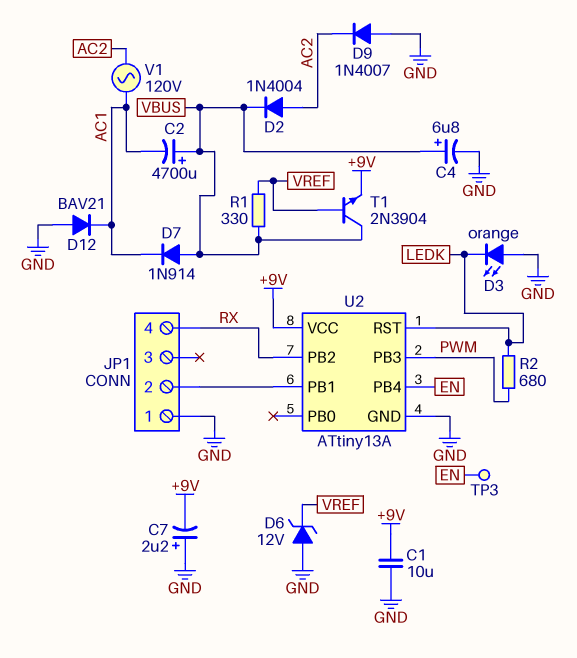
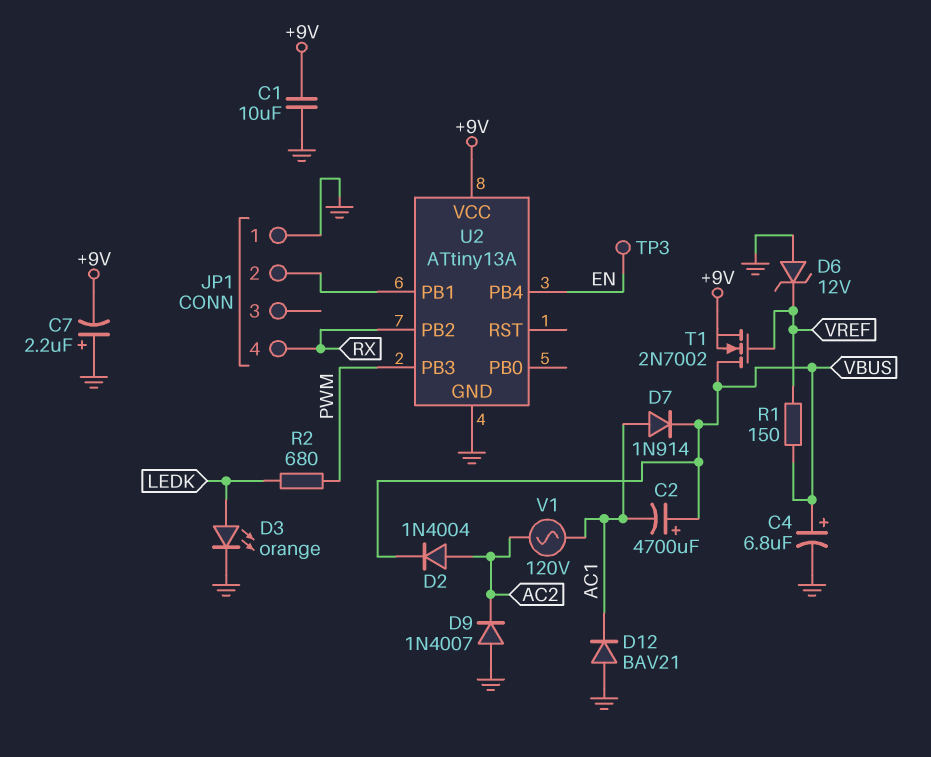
D3: LED orange (A GND, K LEDK) -> LED orange (A LEDK, K GND)
D7: diode 1N914 (A VBUS, K AC1) -> diode 1N914 (A AC1, K VBUS)
R1: 330 (VBUS, VREF) -> 150 (VBUS, VREF)
T1: NPN 2N3904 (B VREF, C VBUS, E +9V) -> NMOS 2N7002 (G VREF, D VBUS, S +9V)
U2 pin RST: LEDK -> none

